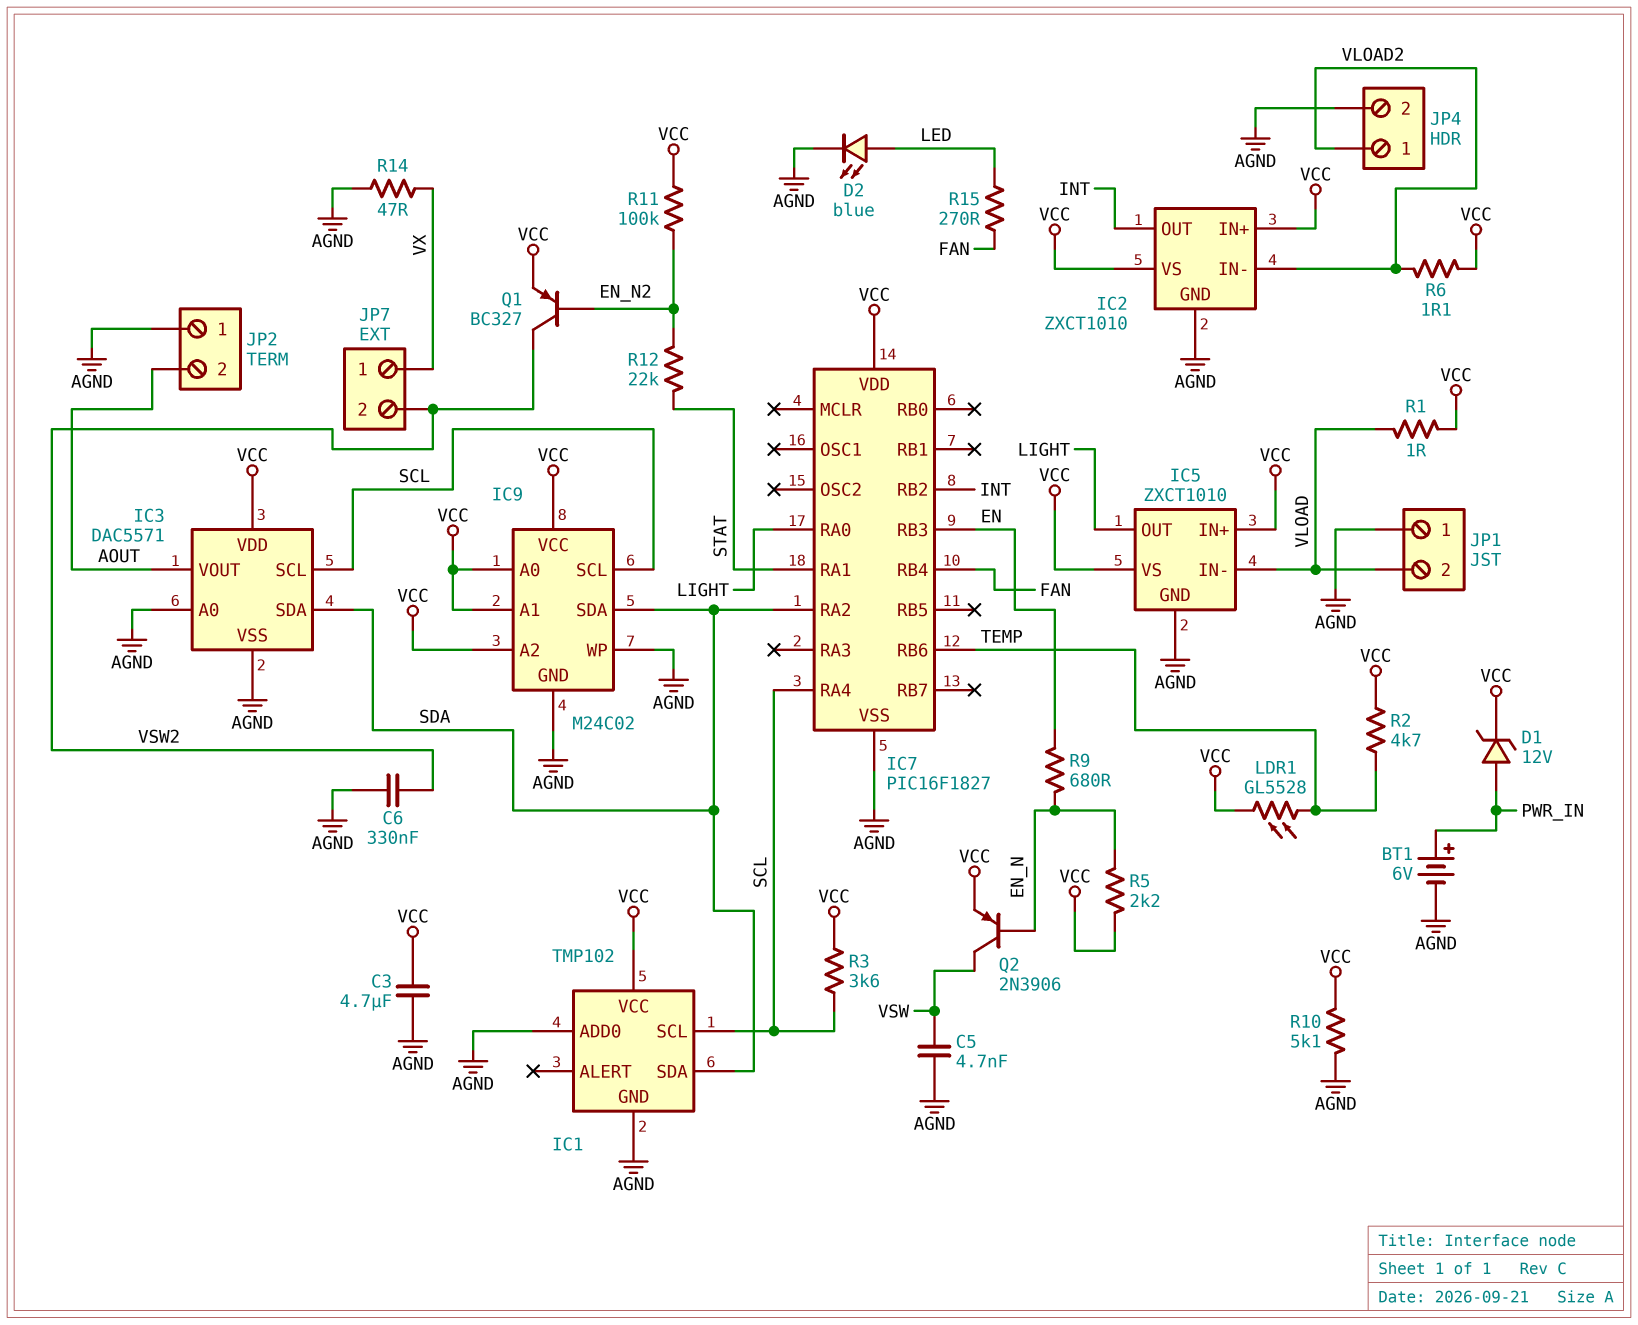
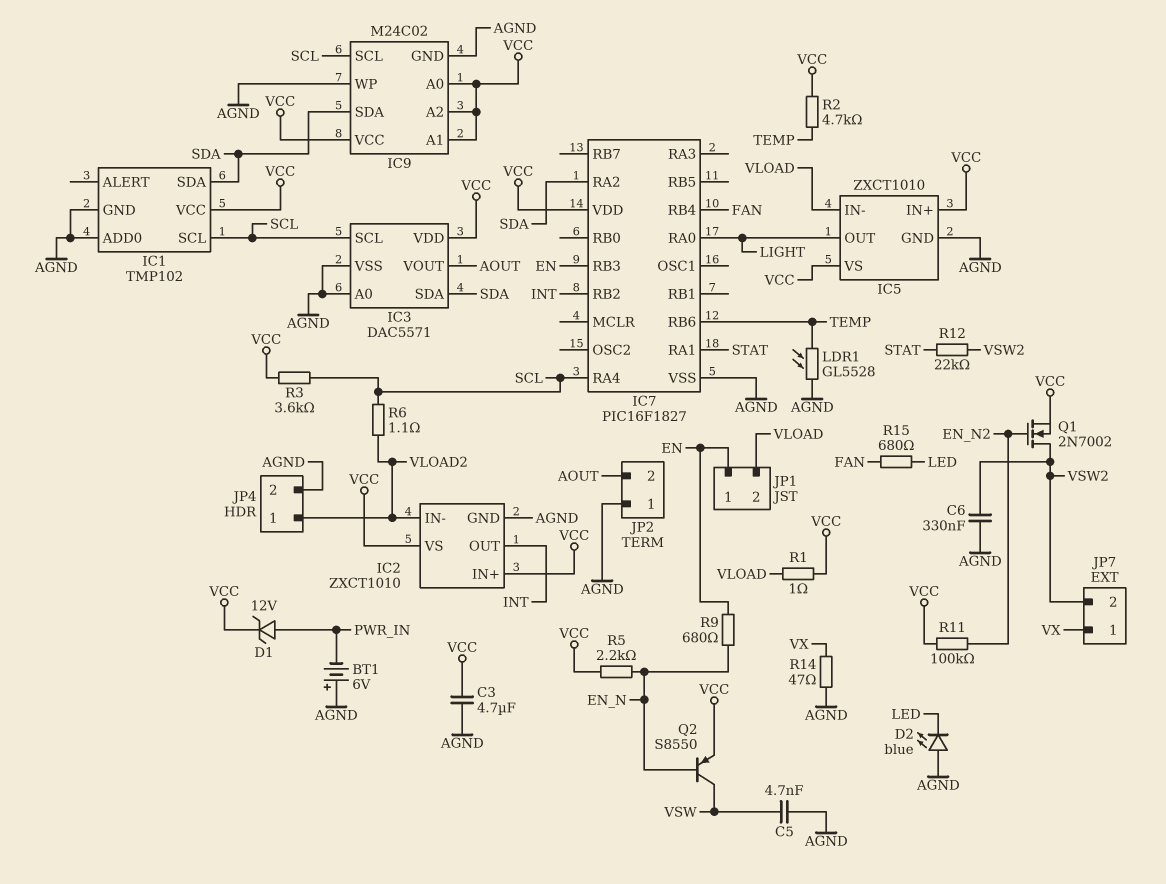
BT1: 6V (plus PWR_IN, minus AGND) -> 6V (plus AGND, minus PWR_IN)
D2: LED blue (A LED, K AGND) -> LED blue (A AGND, K LED)
JP1 pin 1: AGND -> EN
LDR1: GL5528 (TEMP, VCC) -> GL5528 (AGND, TEMP)
Q1: PNP BC327 (B EN_N2, C VSW2, E VCC) -> NMOS 2N7002 (G EN_N2, D VSW2, S VCC)
Q2: PNP 2N3906 (B EN_N, C VSW, E VCC) -> PNP S8550 (B EN_N, C VSW, E VCC)
R6: 1.1 (VCC, VLOAD2) -> 1.1 (SCL, VLOAD2)
R10: 5.1k (AGND, VCC) -> none
R12: 22k (EN_N2, STAT) -> 22k (STAT, VSW2)
R15: 270 (FAN, LED) -> 680 (FAN, LED)

